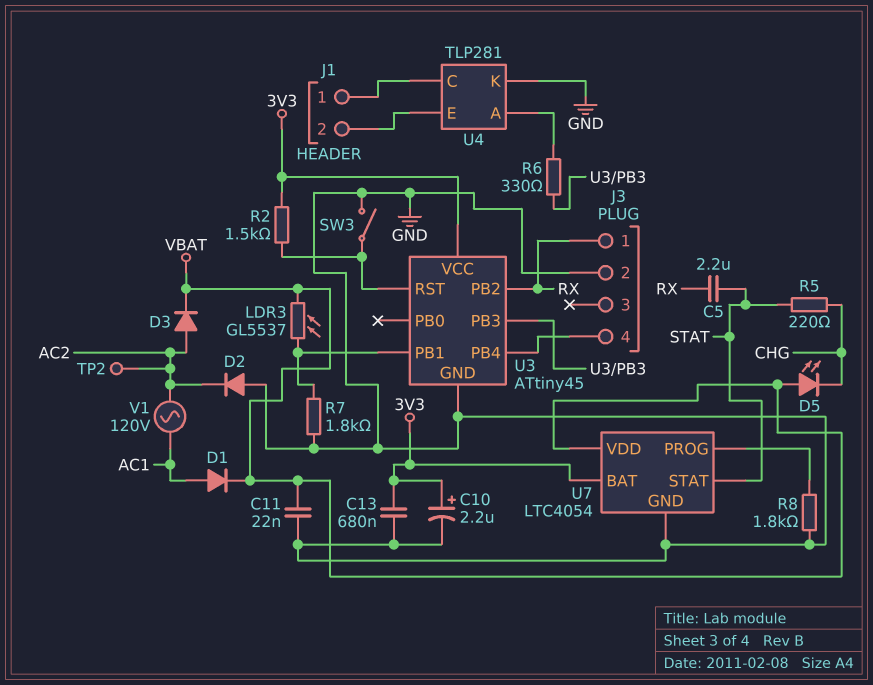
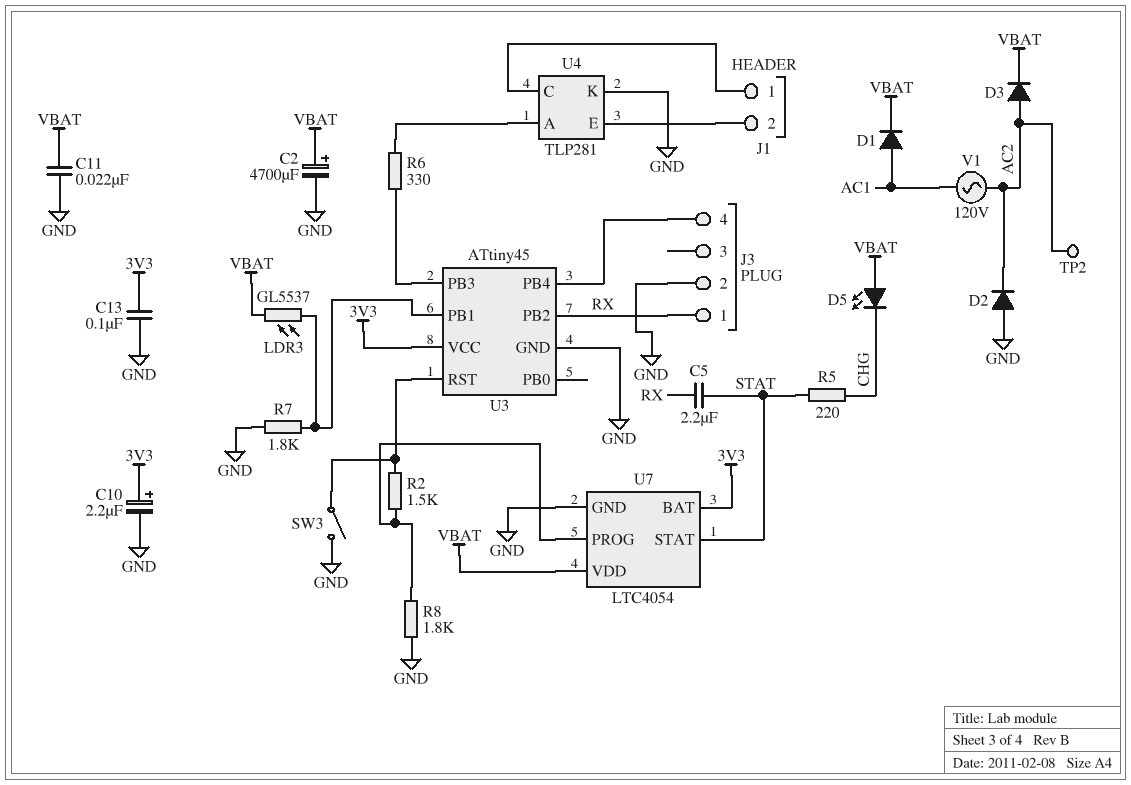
C2: none -> 4700uF (plus VBAT, minus GND)
C13: 680nF (3V3, GND) -> 100nF (3V3, GND)
R2: 1.5k (3V3, U3/RST) -> 1.5k (U3/RST, U7/PROG)

